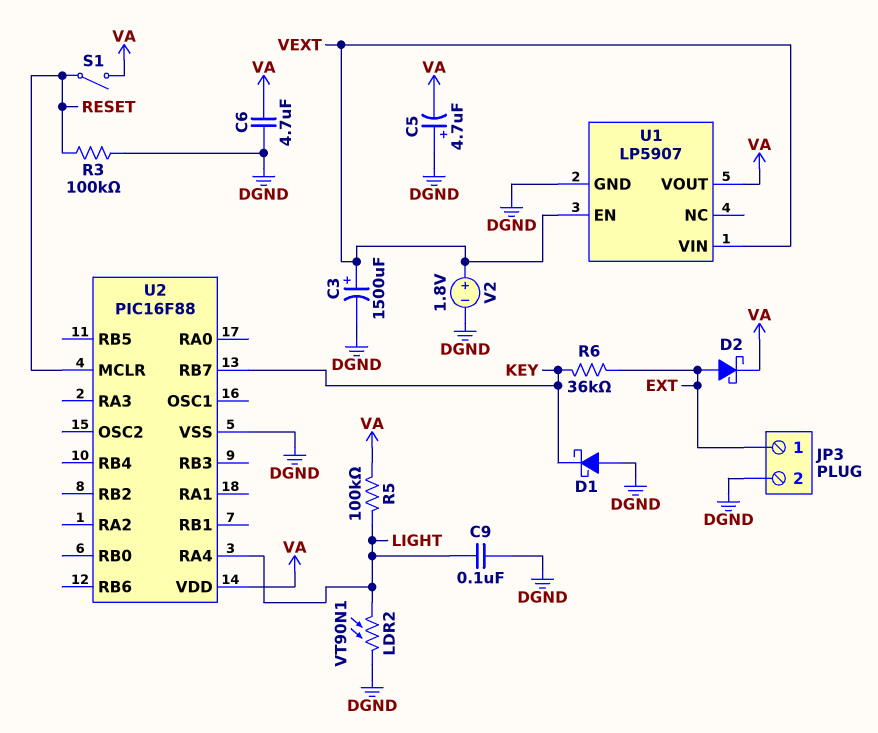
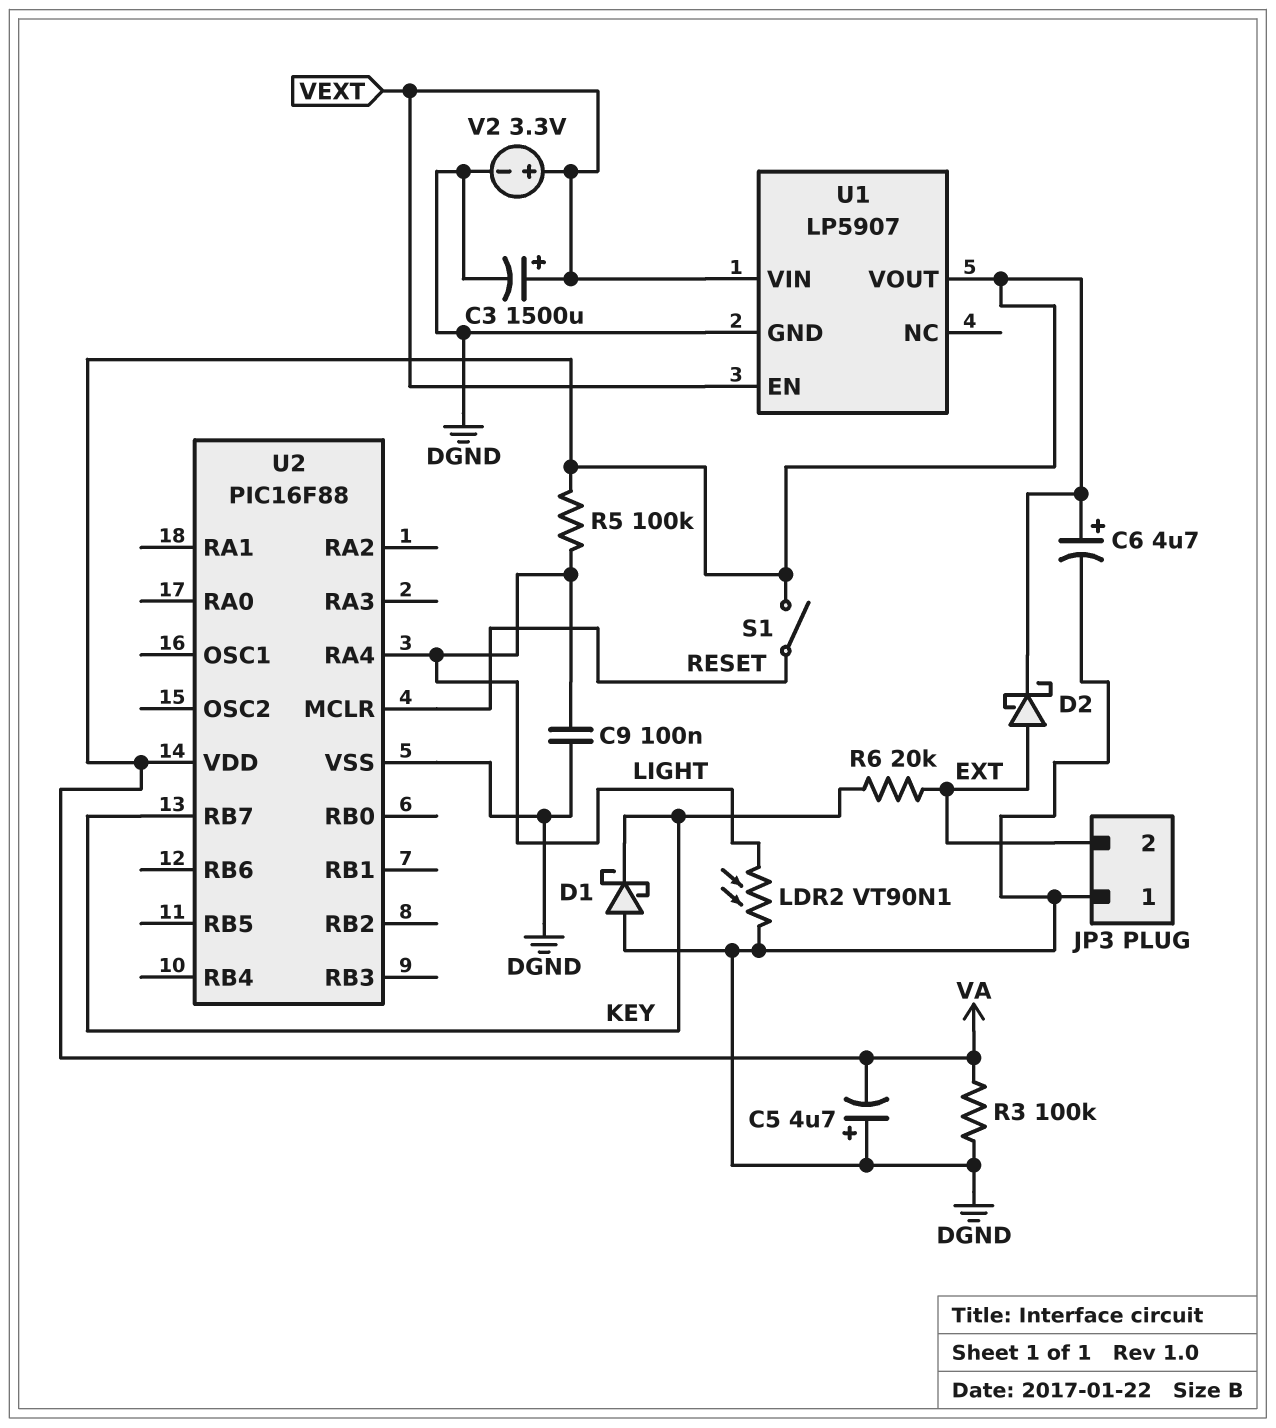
C6: 4.7uF (DGND, VA) -> 4.7uF (plus VA, minus DGND)
JP3 pin 1: EXT -> DGND
JP3 pin 2: DGND -> EXT
R3: 100k (DGND, RESET) -> 100k (DGND, VA)
R6: 36k (EXT, KEY) -> 20k (EXT, KEY)
V2: 1.8V (plus VEXT, minus DGND) -> 3.3V (plus VEXT, minus DGND)

